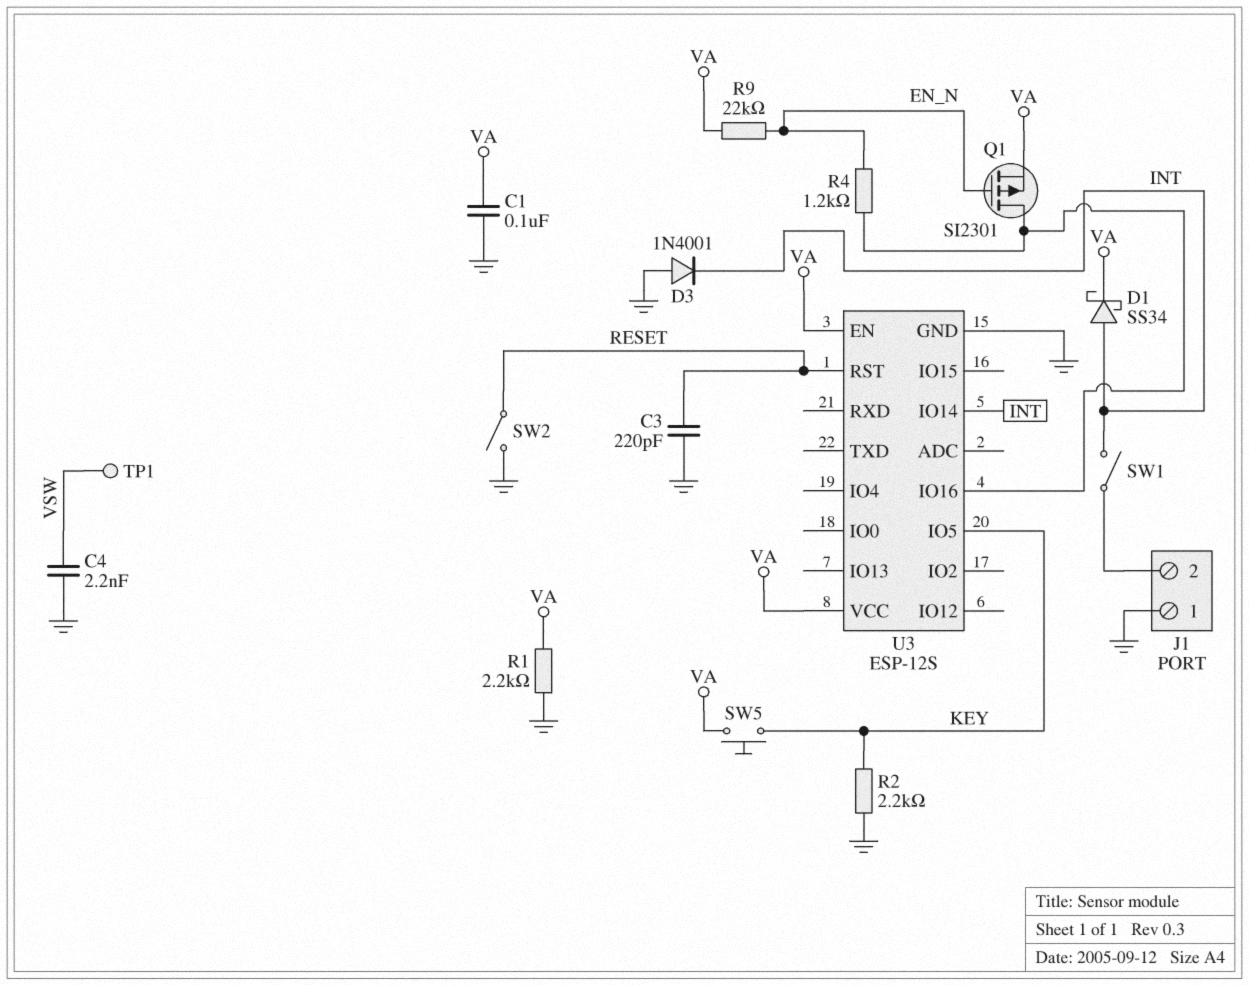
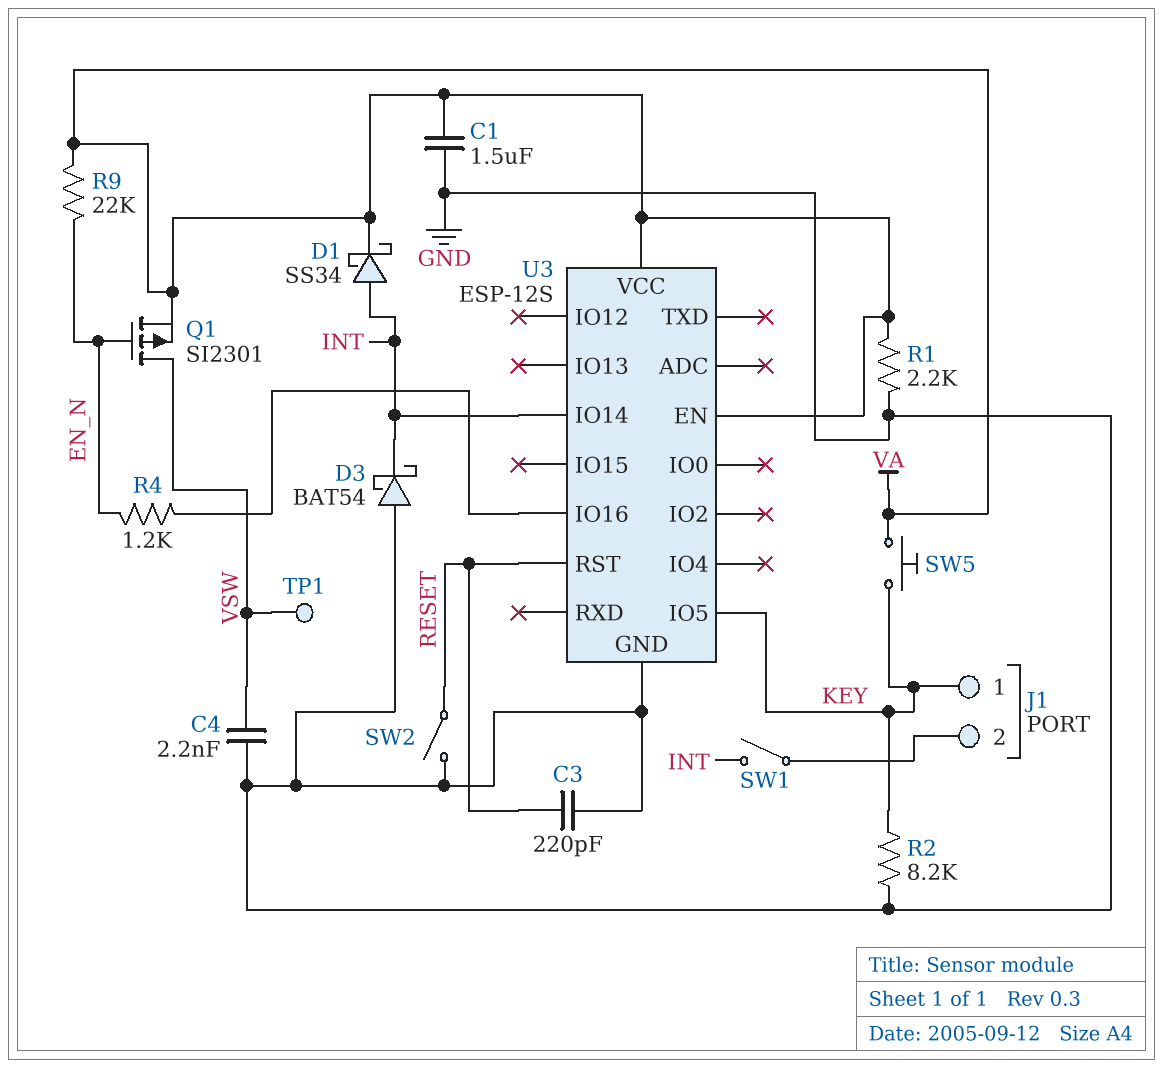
C1: 100nF (GND, VA) -> 1.5uF (GND, VA)
D3: diode 1N4001 (A GND, K INT) -> schottky BAT54 (A GND, K INT)
J1 pin 1: GND -> KEY
Q1: PMOS SI2301 (G EN_N, D U3/IO16, S VA) -> PMOS SI2301 (G EN_N, D VSW, S VA)
R2: 2.2k (GND, KEY) -> 8.2k (GND, KEY)

